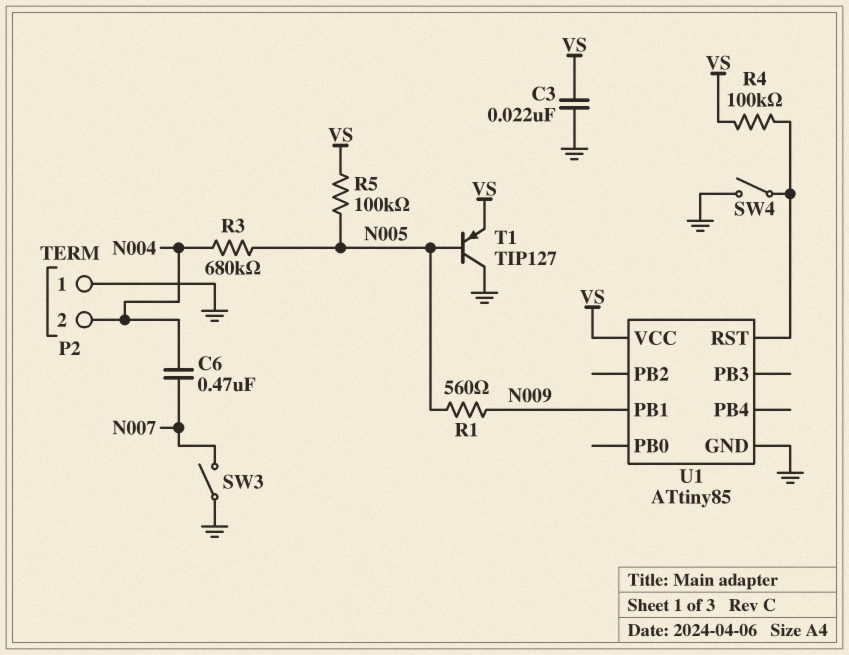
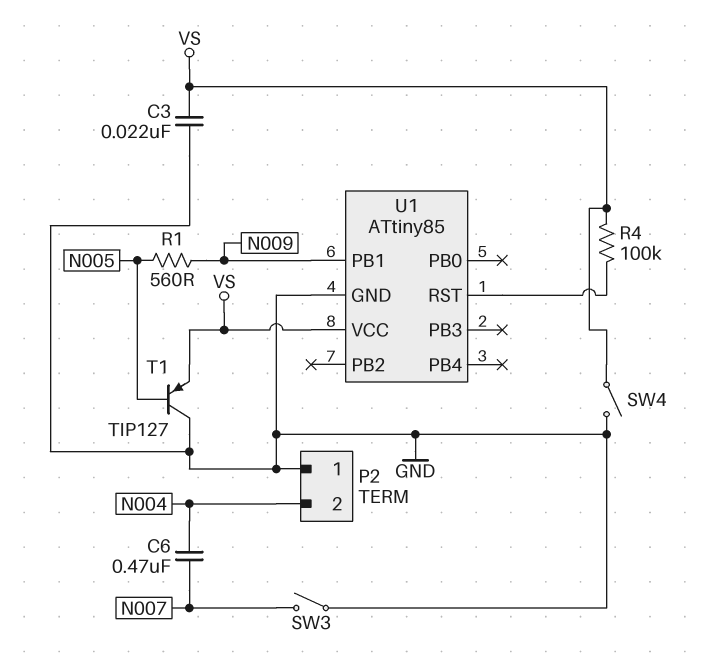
R3: 680k (N004, N005) -> none
R5: 100k (N005, VS) -> none
SW4: switch (GND, U1/RST) -> switch (GND, VS)

